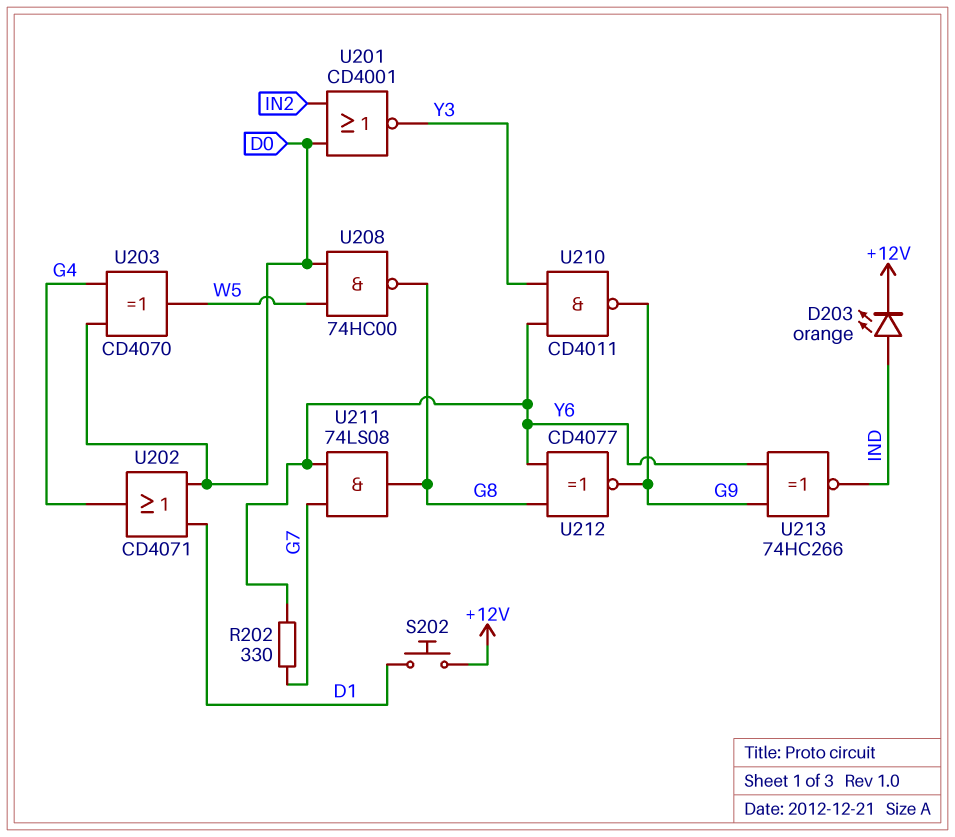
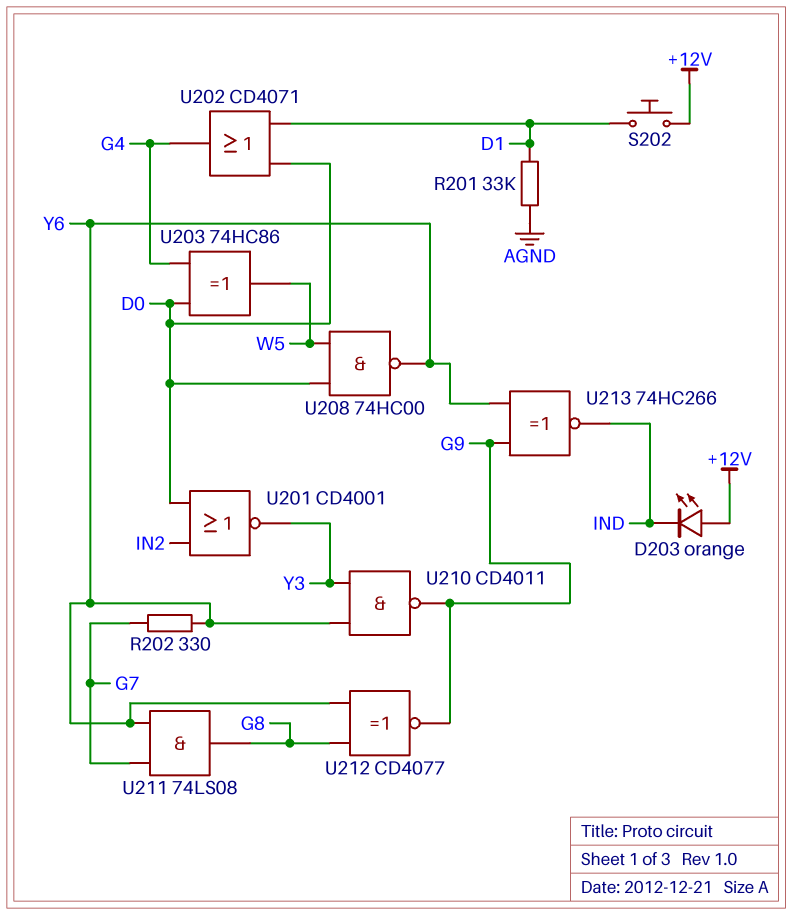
D203: LED orange (A IND, K +12V) -> LED orange (A +12V, K IND)
R201: none -> 33k (AGND, D1)
U203: XOR CD4070 (in D0, in G4, out W5) -> XOR 74HC86 (in D0, in G4, out W5)
U208: NAND 74HC00 (in D0, in W5, out G8) -> NAND 74HC00 (in D0, in W5, out Y6)

